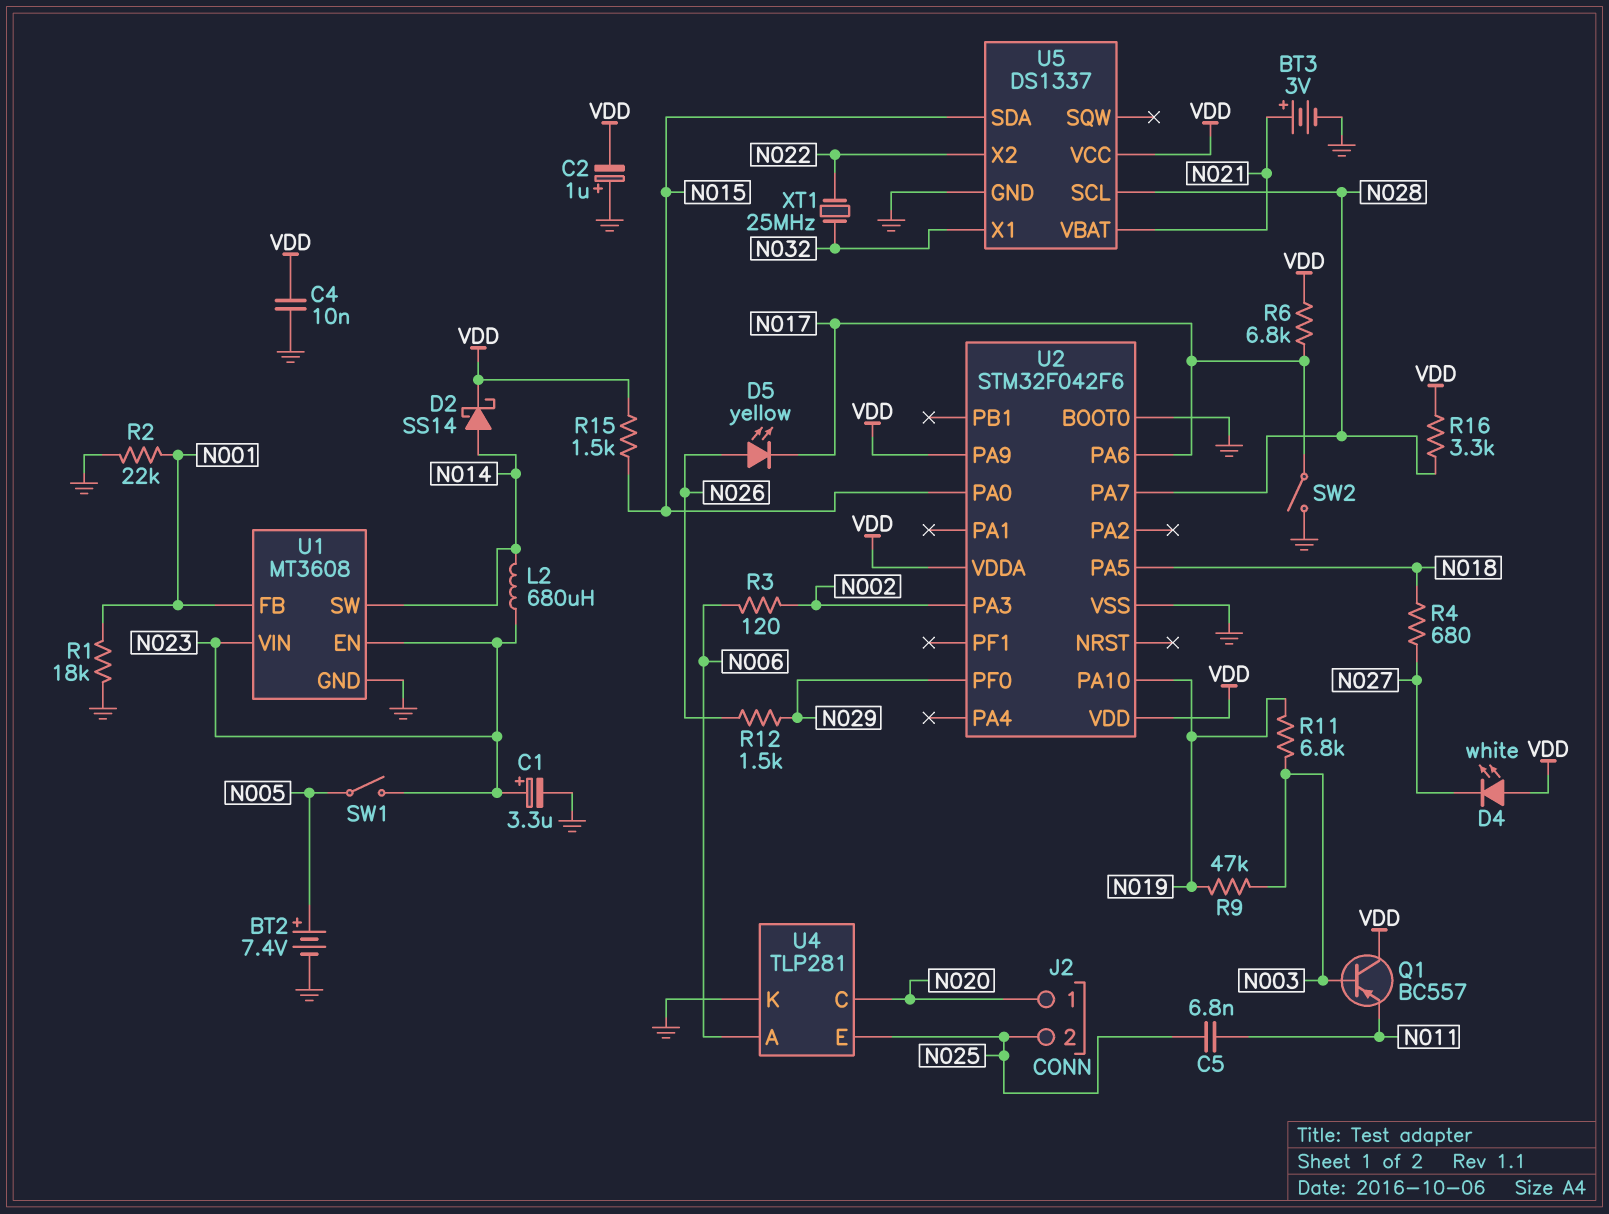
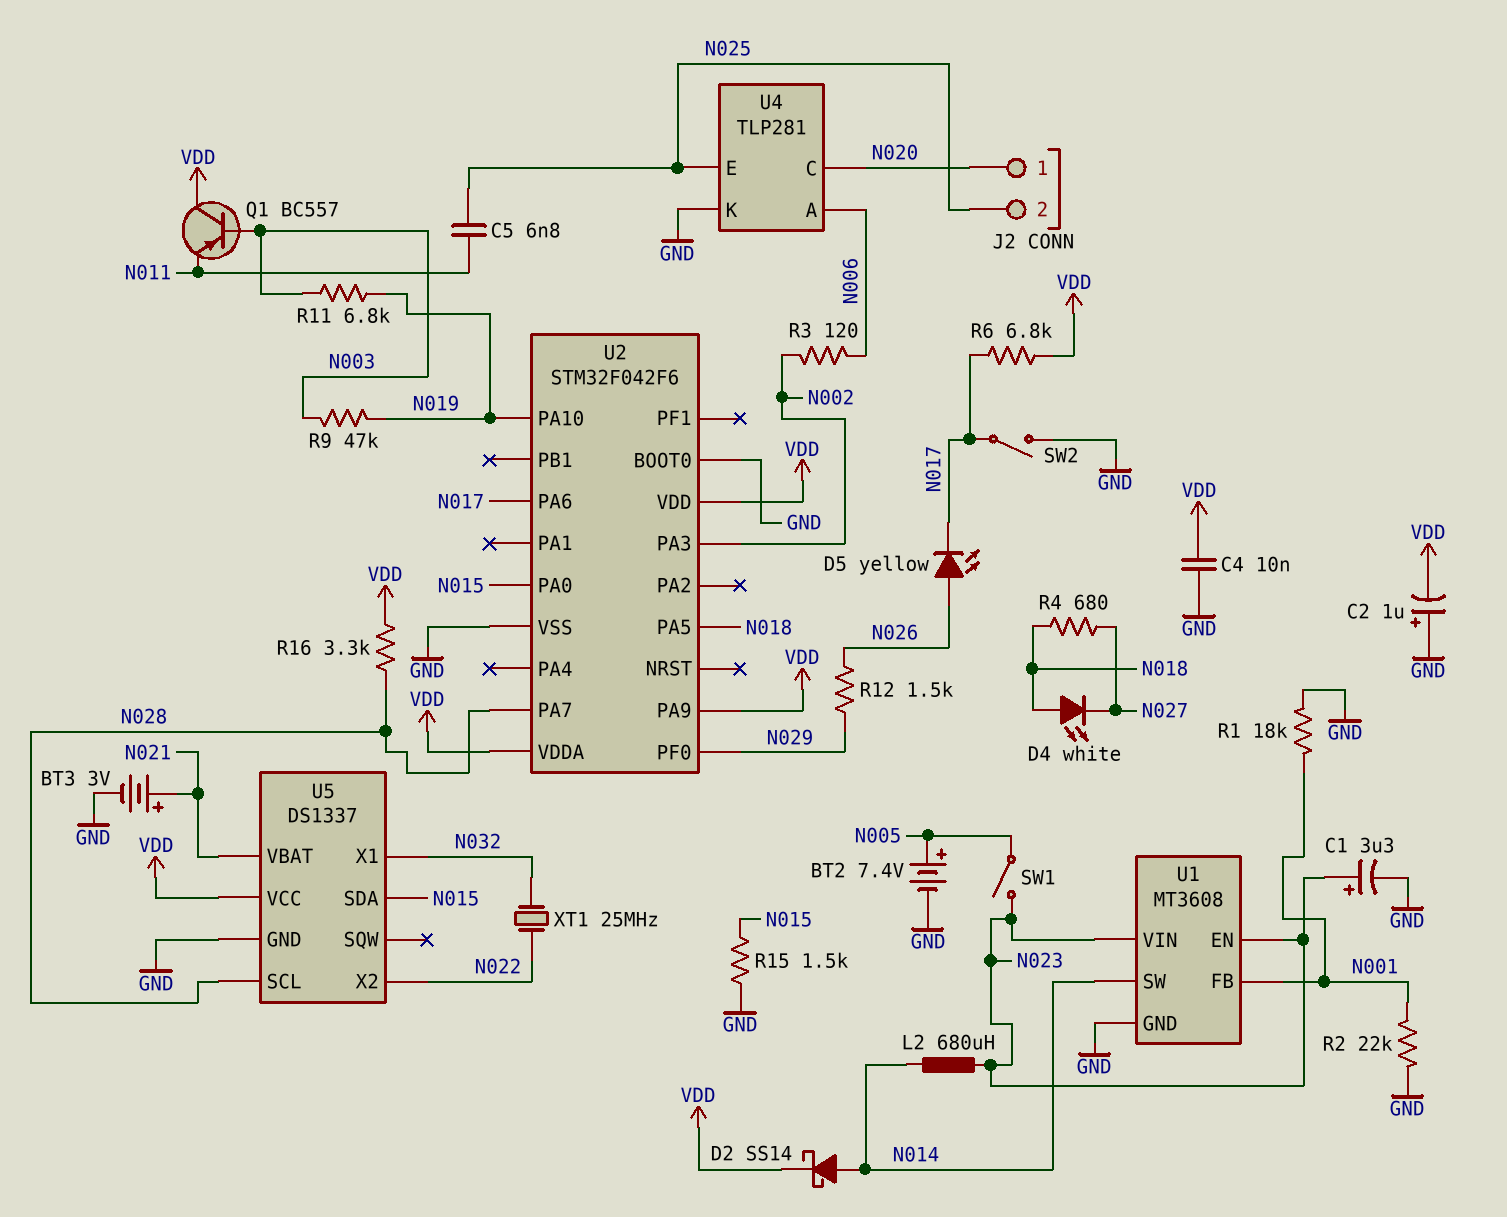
D4: LED white (A VDD, K N027) -> LED white (A N018, K N027)
R15: 1.5k (N015, VDD) -> 1.5k (GND, N015)

